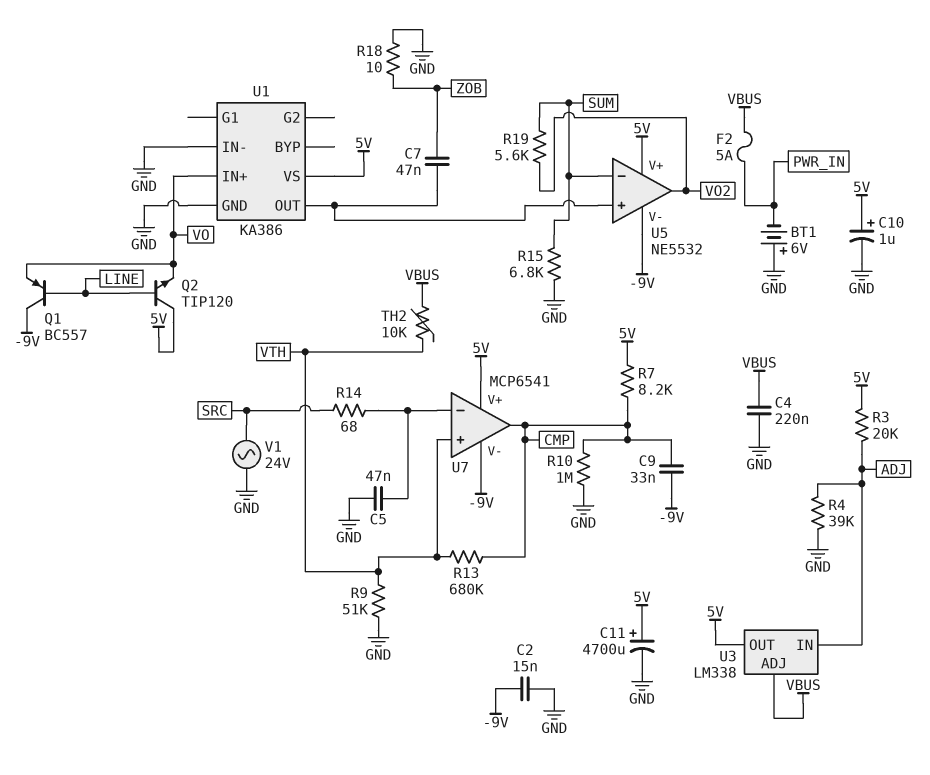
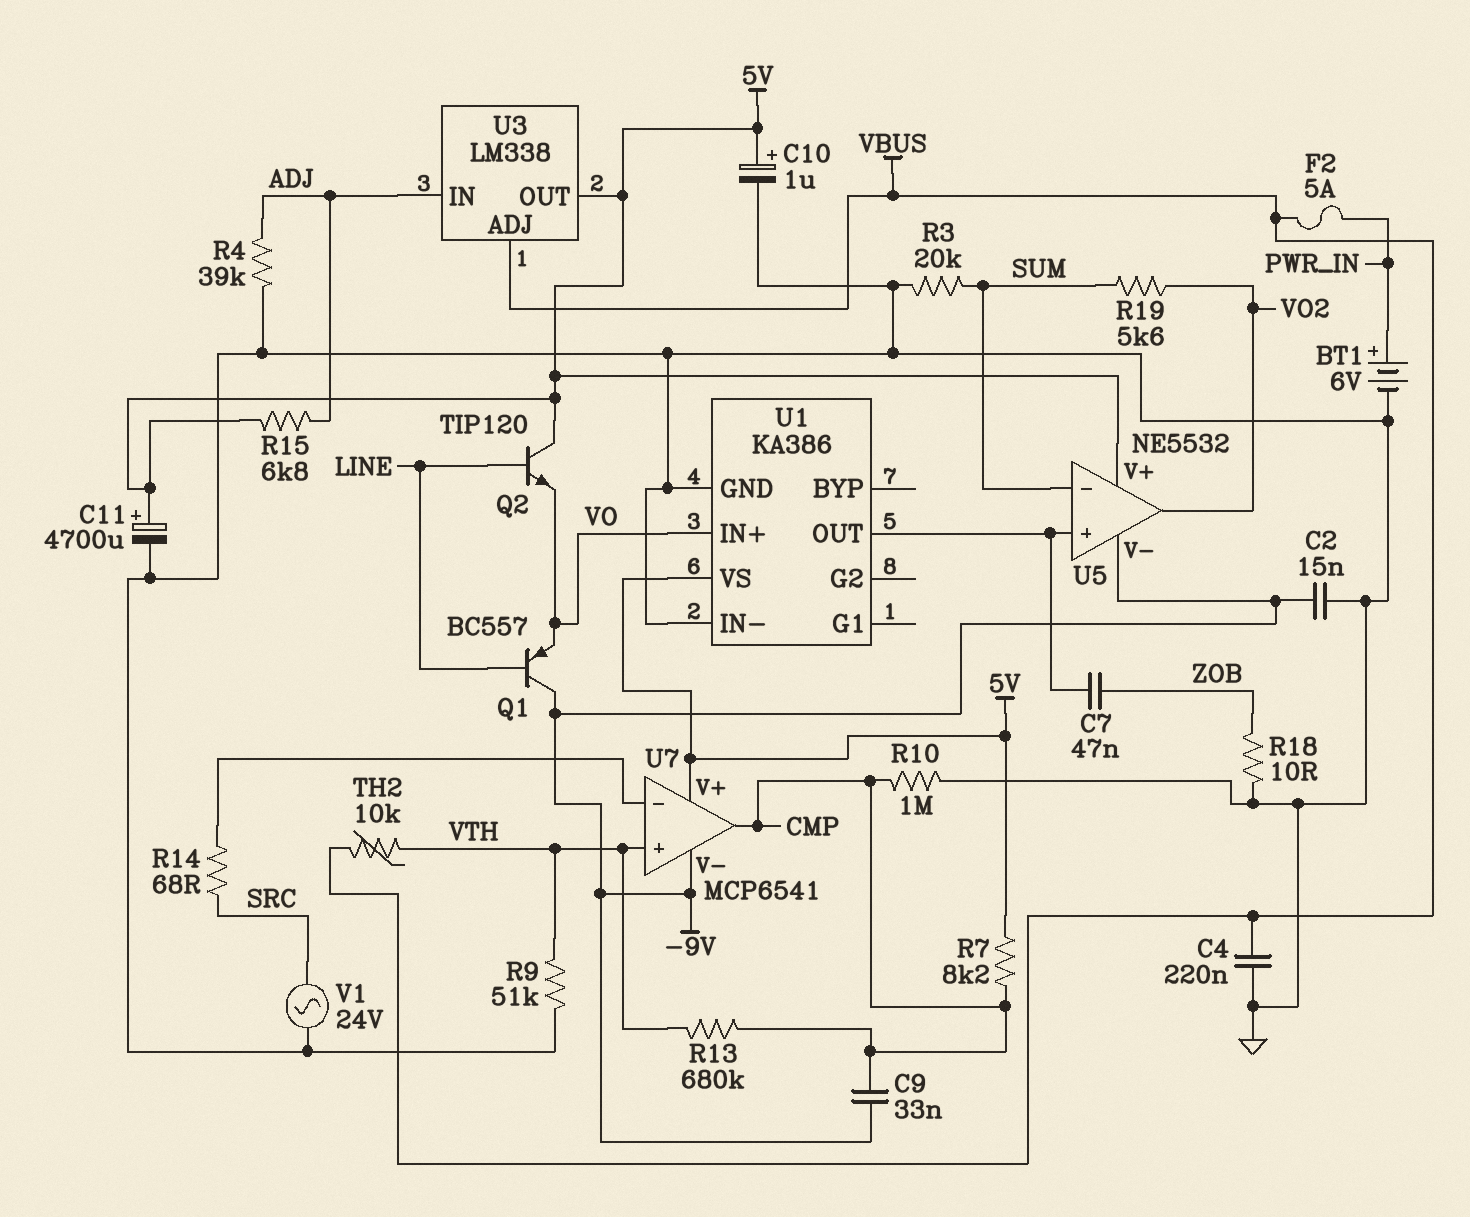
BT1: 6V (plus GND, minus PWR_IN) -> 6V (plus PWR_IN, minus GND)
C5: 47nF (GND, U7/in-) -> none
R3: 20k (5V, ADJ) -> 20k (GND, SUM)
R15: 6.8k (GND, SUM) -> 6.8k (5V, ADJ)

